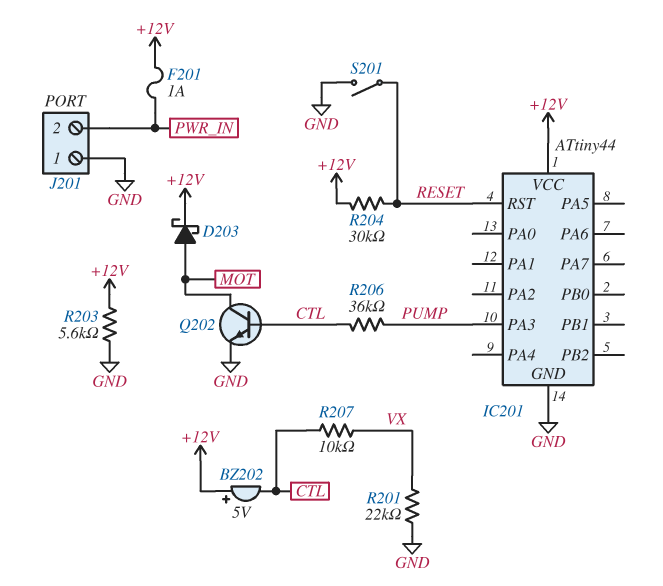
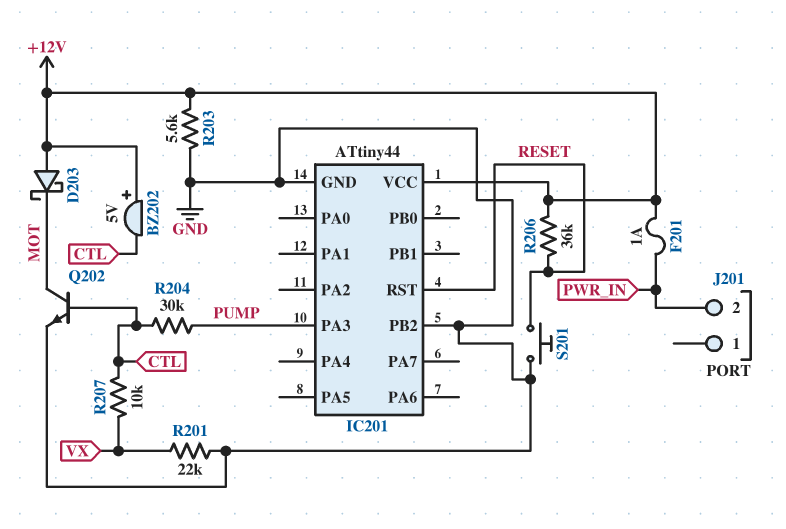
D203: schottky (A MOT, K +12V) -> schottky (A +12V, K MOT)
IC201 pin PB2: none -> GND
J201 pin 1: GND -> none
R204: 30k (+12V, RESET) -> 30k (CTL, PUMP)
R206: 36k (CTL, PUMP) -> 36k (+12V, RESET)
S201: switch (GND, RESET) -> button (GND, RESET)

